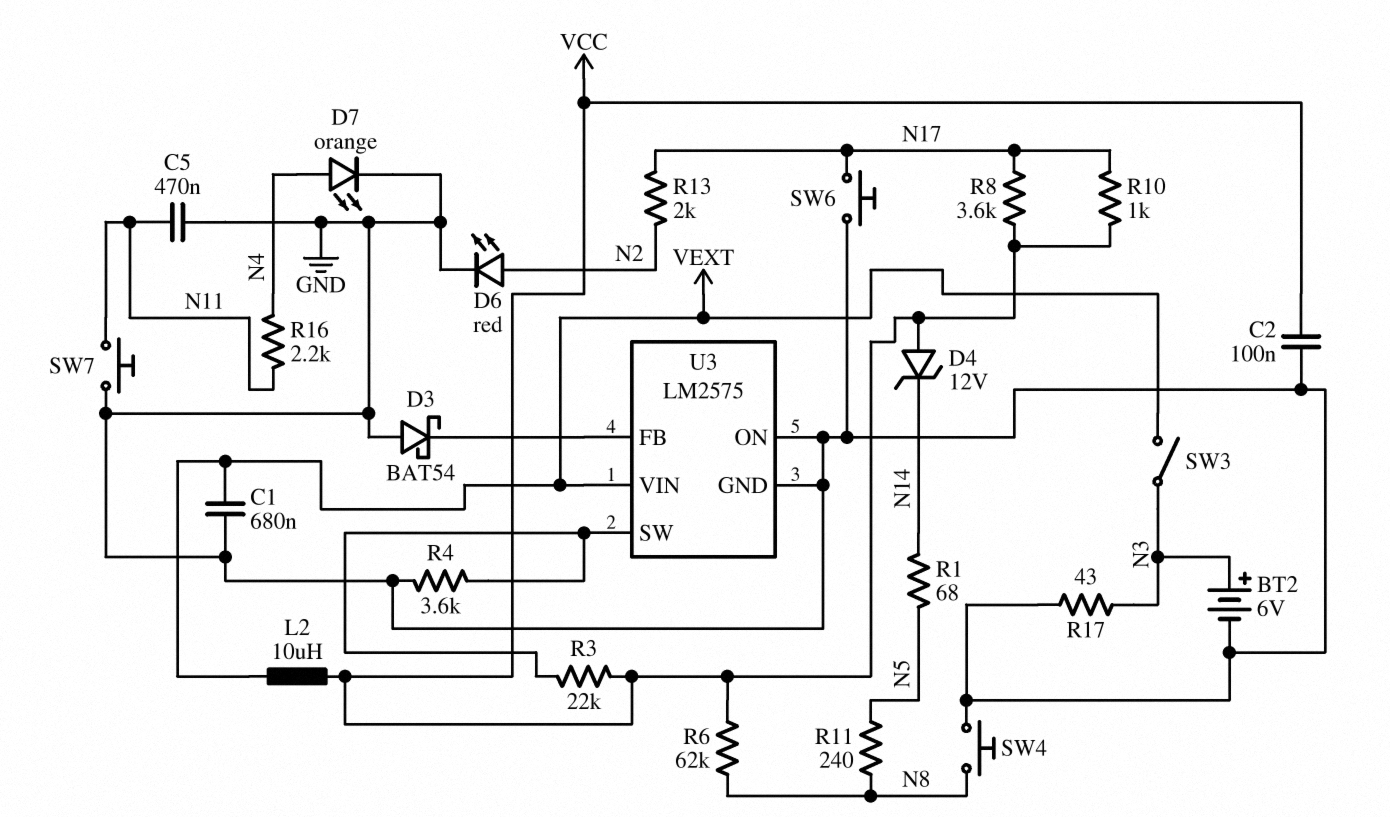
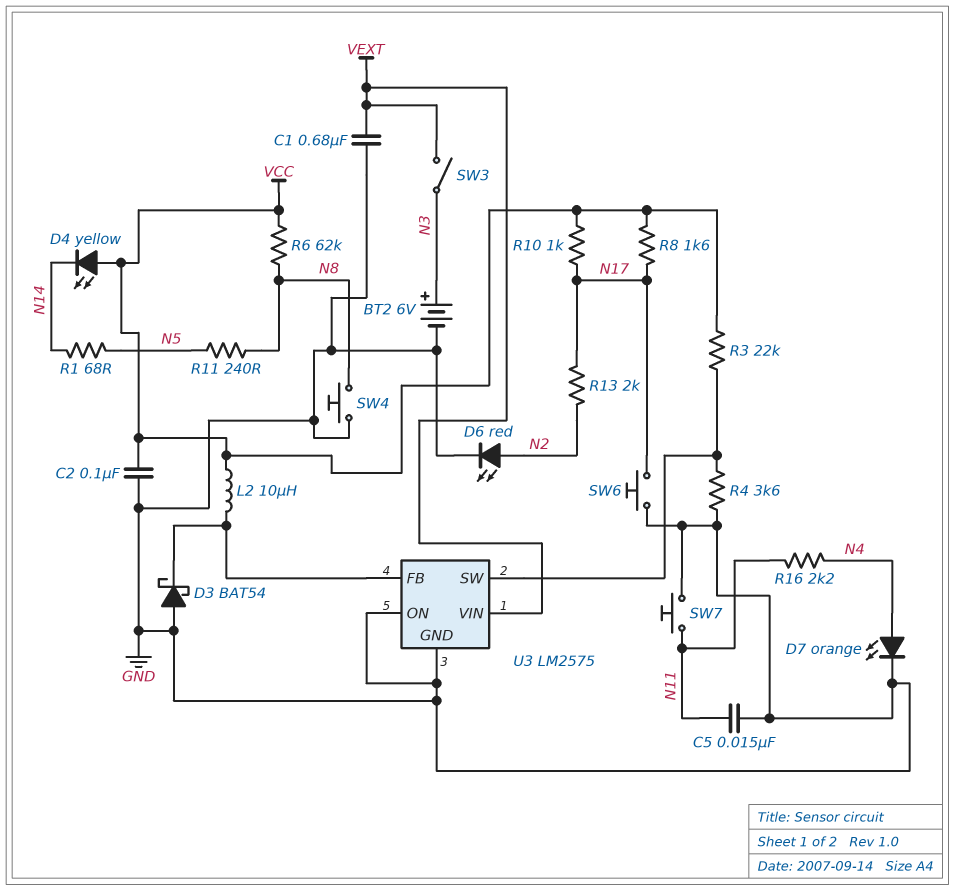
C5: 470nF (GND, N11) -> 15nF (GND, N11)
D4: zener 12V (A VCC, K N14) -> LED yellow (A VCC, K N14)
L2: 10uH (VCC, VEXT) -> 10uH (U3/FB, VCC)
R8: 3.6k (N17, VCC) -> 1.6k (N17, VCC)
R17: 43 (GND, N3) -> none

